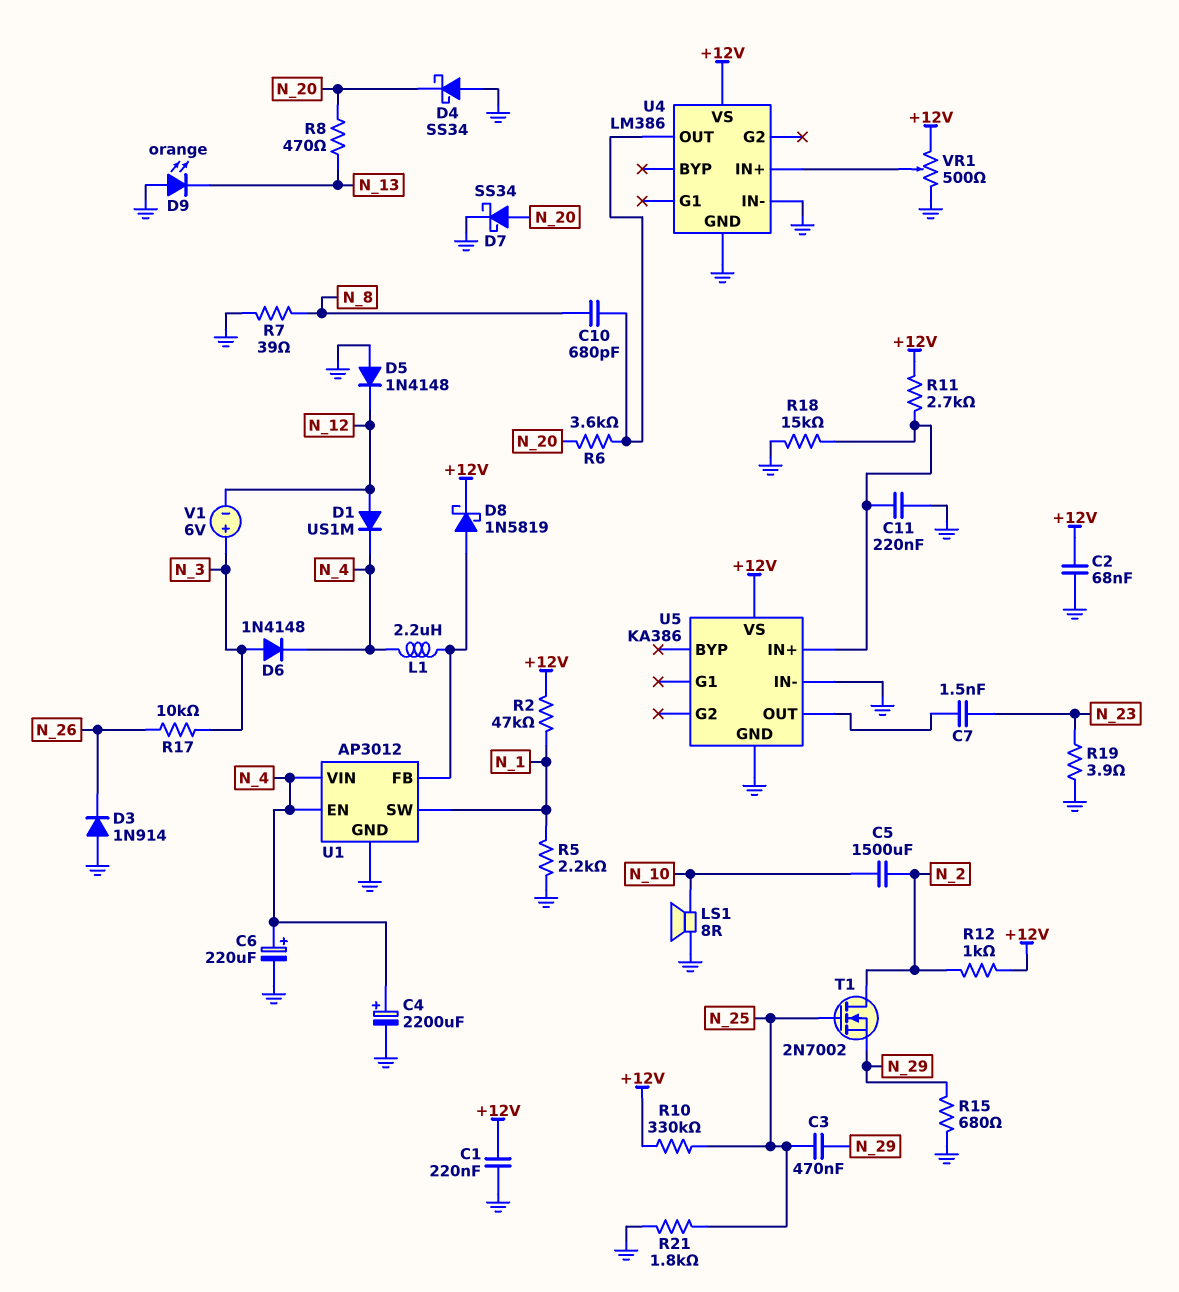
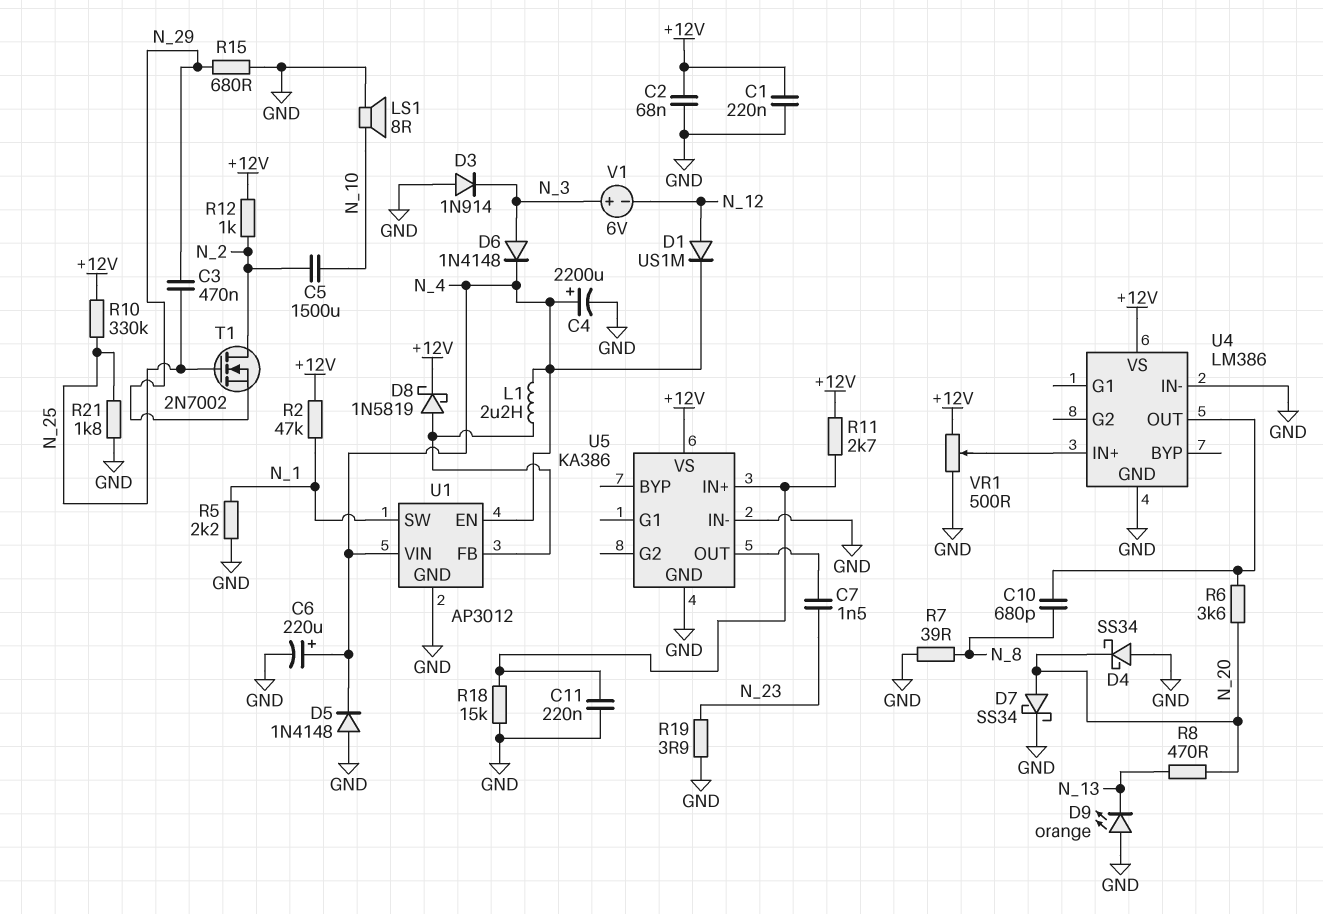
D3: diode 1N914 (A GND, K N_26) -> diode 1N914 (A GND, K N_3)
D5: diode 1N4148 (A GND, K N_12) -> diode 1N4148 (A GND, K N_4)
R17: 10k (N_3, N_26) -> none

